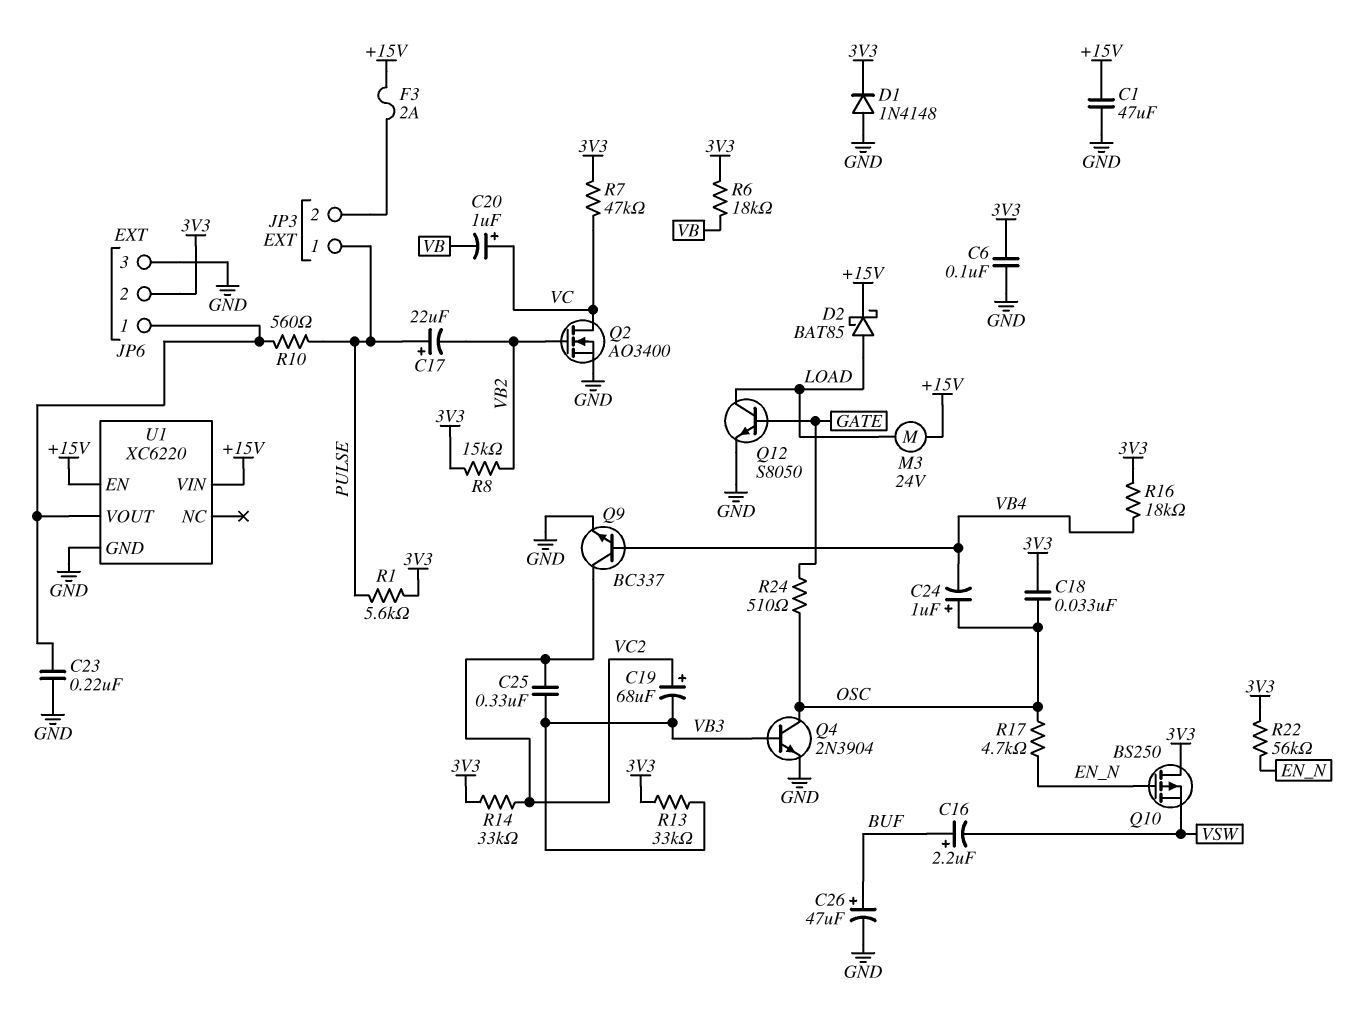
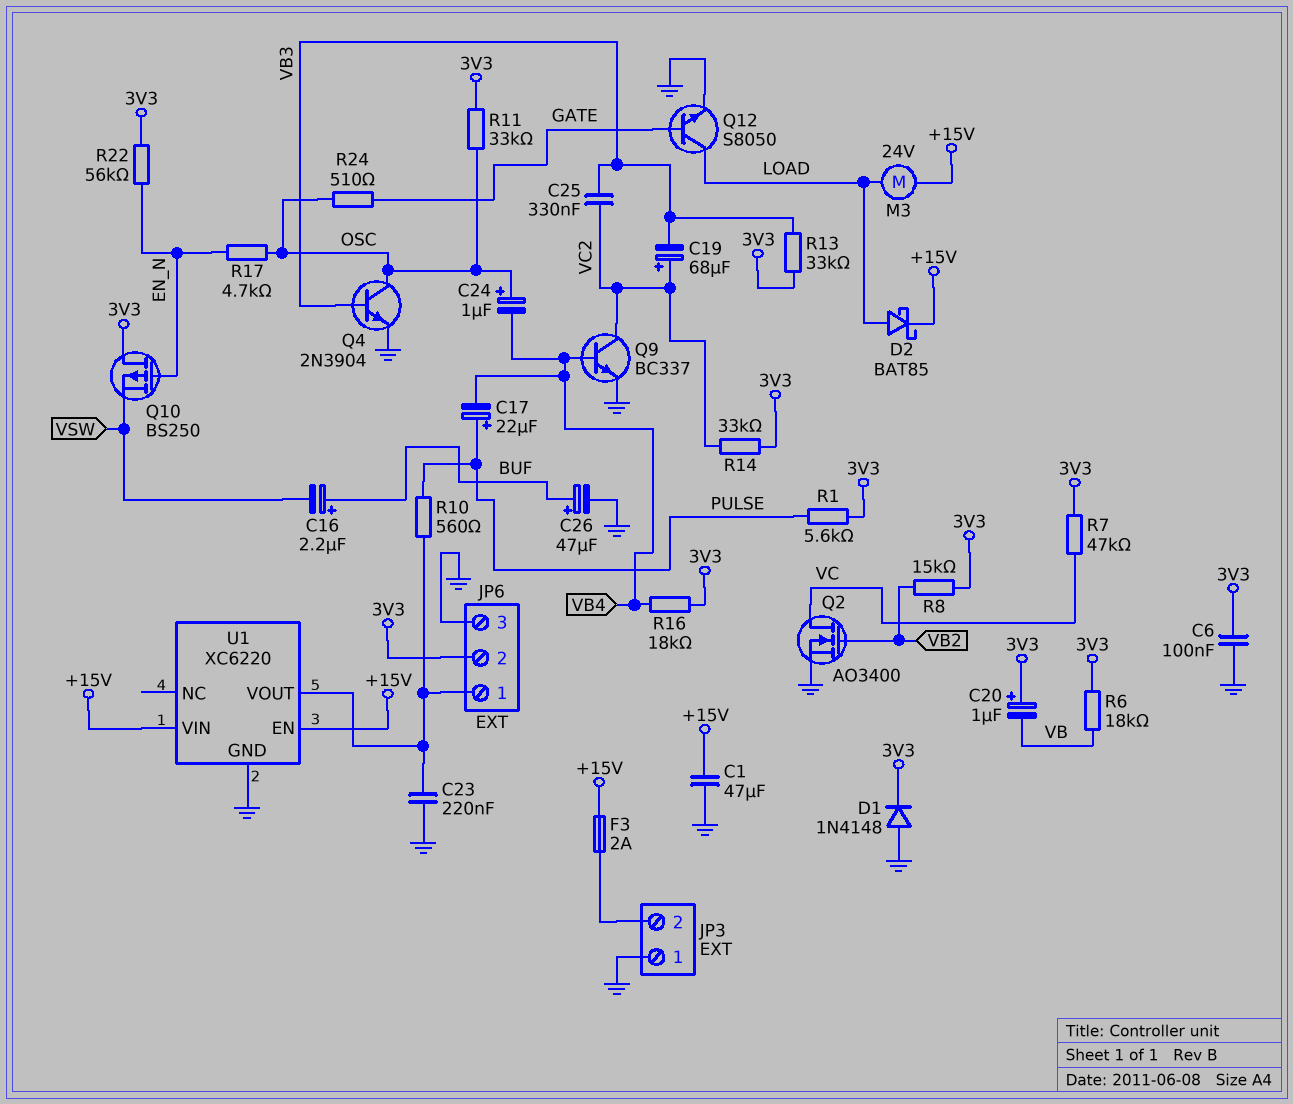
C17: 22uF (plus PULSE, minus VB2) -> 22uF (plus PULSE, minus VB4)
C18: 33nF (3V3, OSC) -> none
C20: 1uF (plus VC, minus VB) -> 1uF (plus 3V3, minus VB)
JP3 pin 1: PULSE -> GND
R11: none -> 33k (3V3, OSC)

